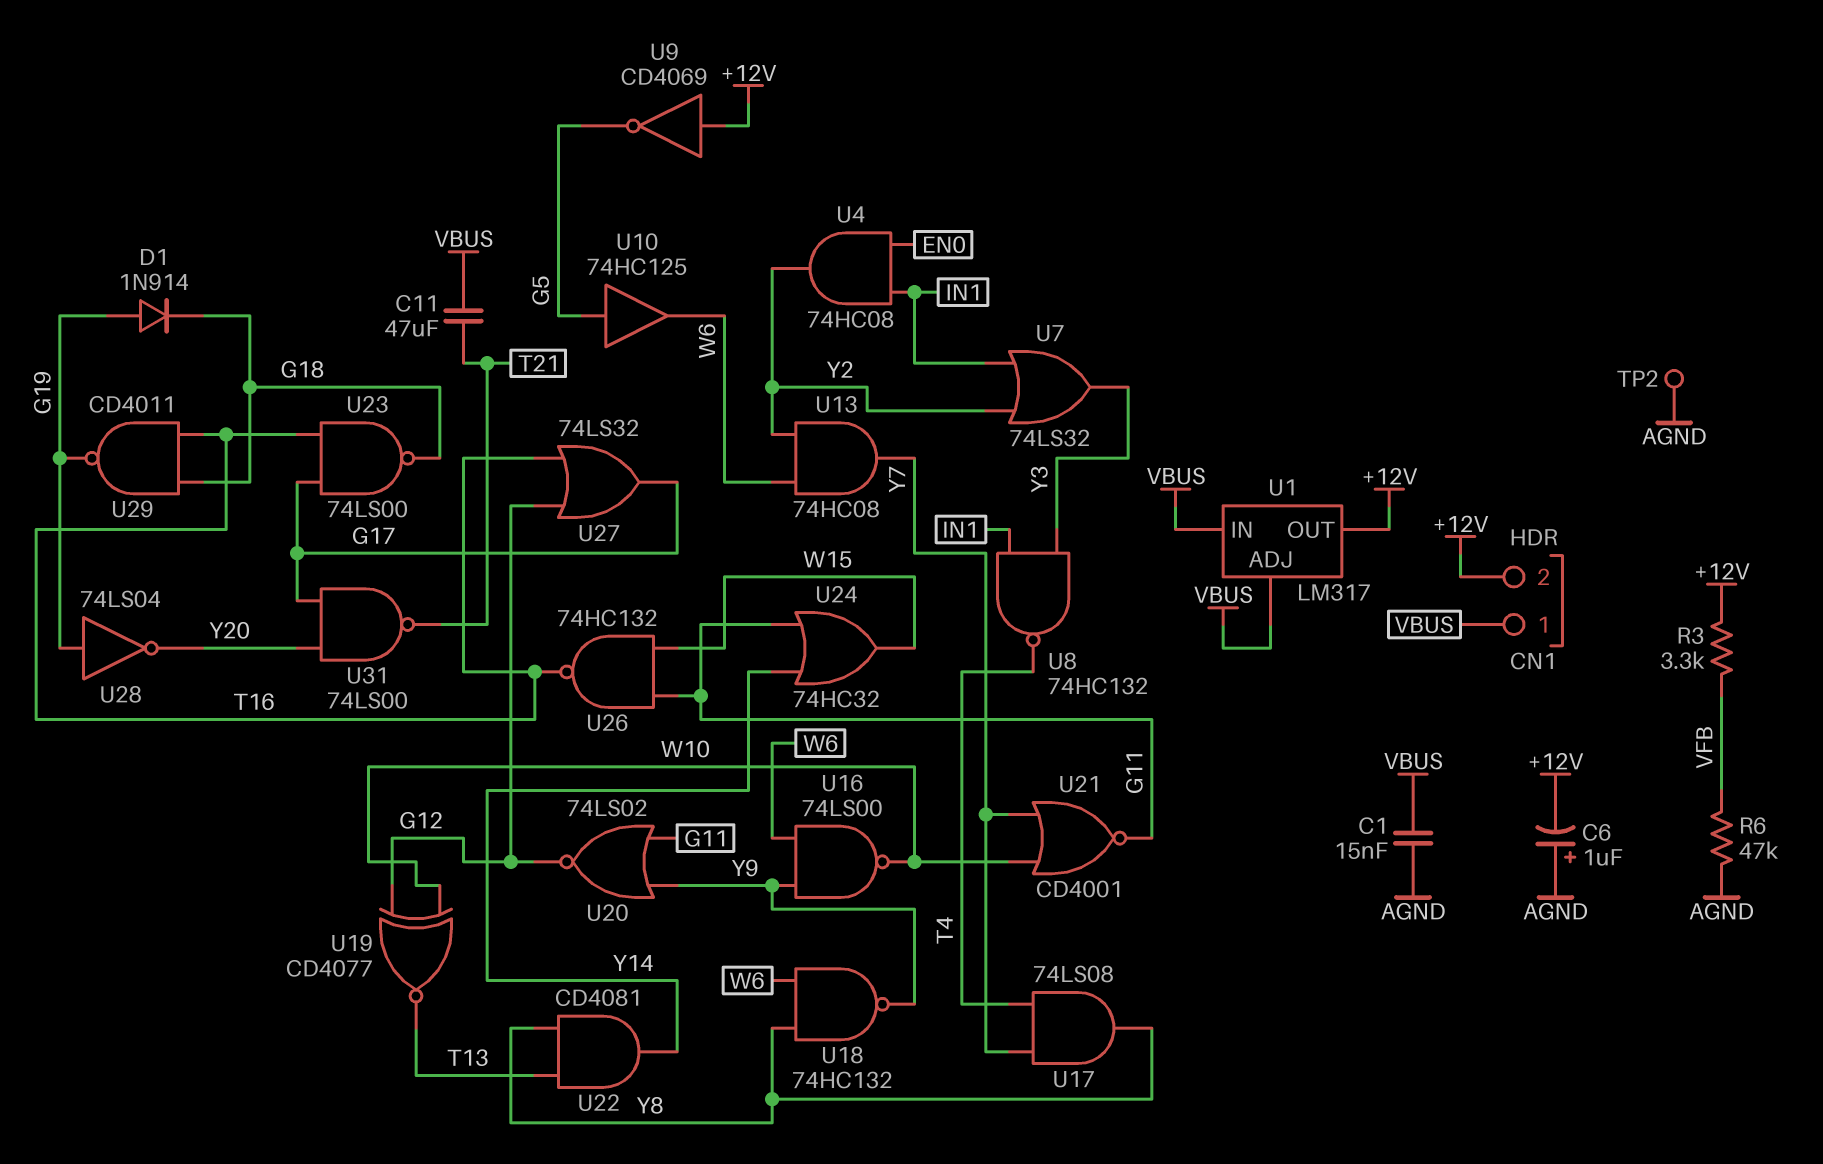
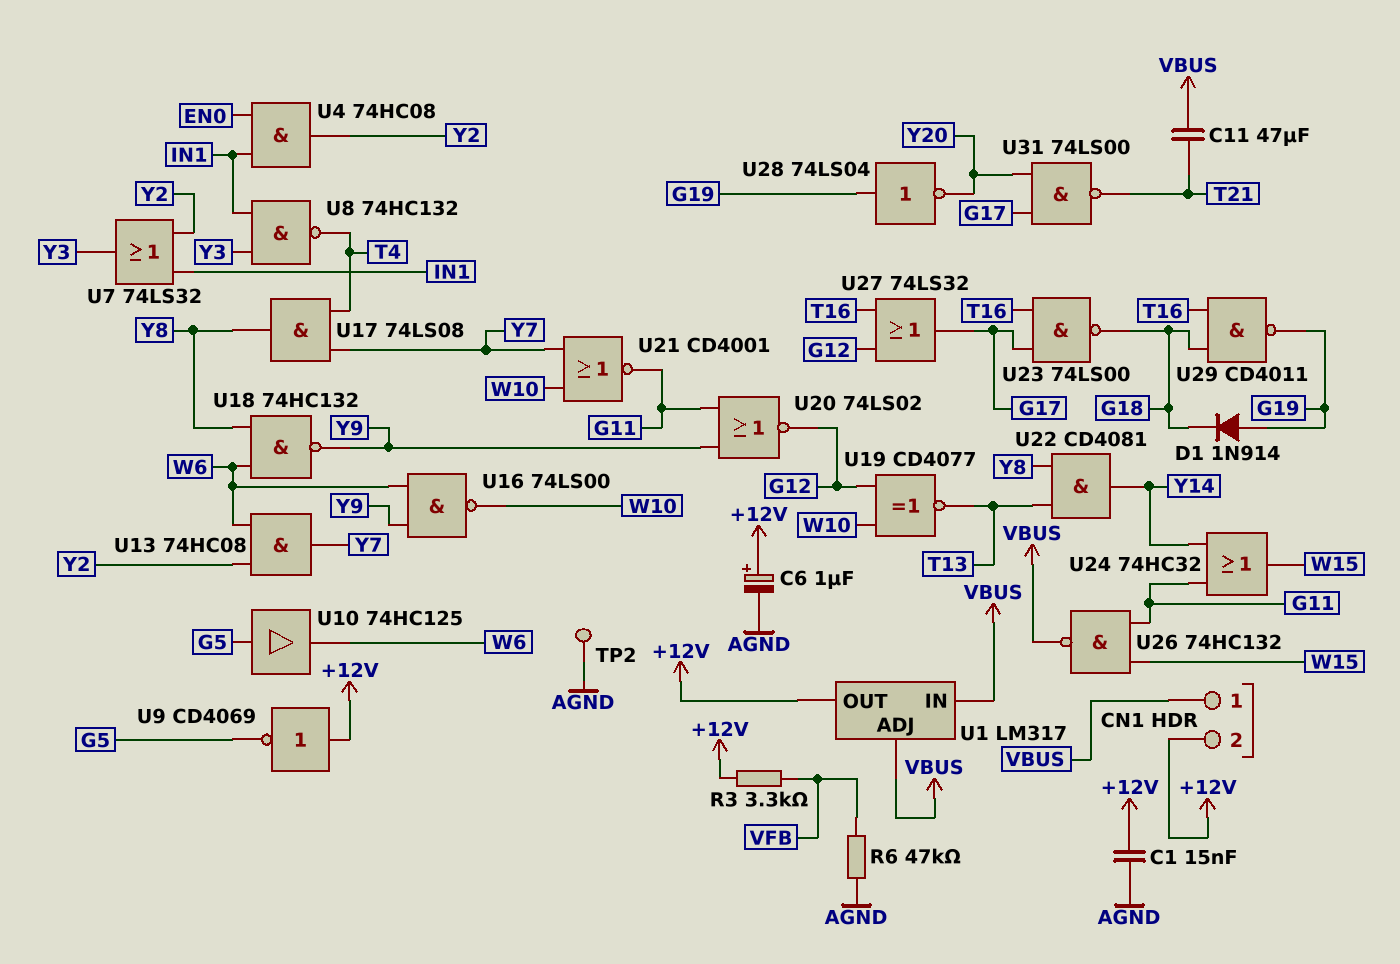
C1: 15nF (AGND, VBUS) -> 15nF (+12V, AGND)
C6: 1uF (plus AGND, minus +12V) -> 1uF (plus +12V, minus AGND)
U26: NAND 74HC132 (in G11, in W15, out T16) -> NAND 74HC132 (in G11, in W15, out VBUS)

